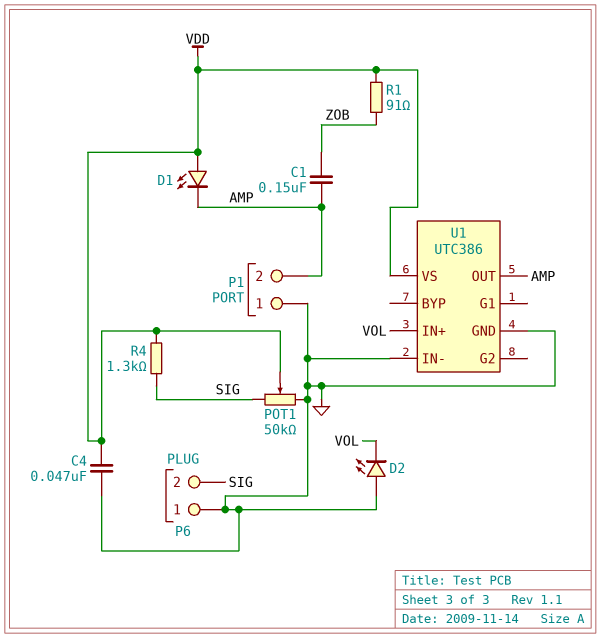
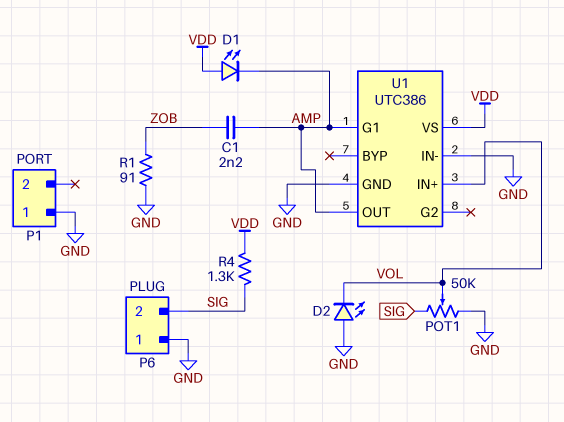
C1: 150nF (AMP, ZOB) -> 2.2nF (AMP, ZOB)
C4: 47nF (GND, VDD) -> none
P1 pin 2: AMP -> none
POT1: 50k (GND, SIG, wiper VDD) -> 50k (GND, SIG, wiper VOL)
R1: 91 (VDD, ZOB) -> 91 (GND, ZOB)
U1 pin G1: none -> AMP

